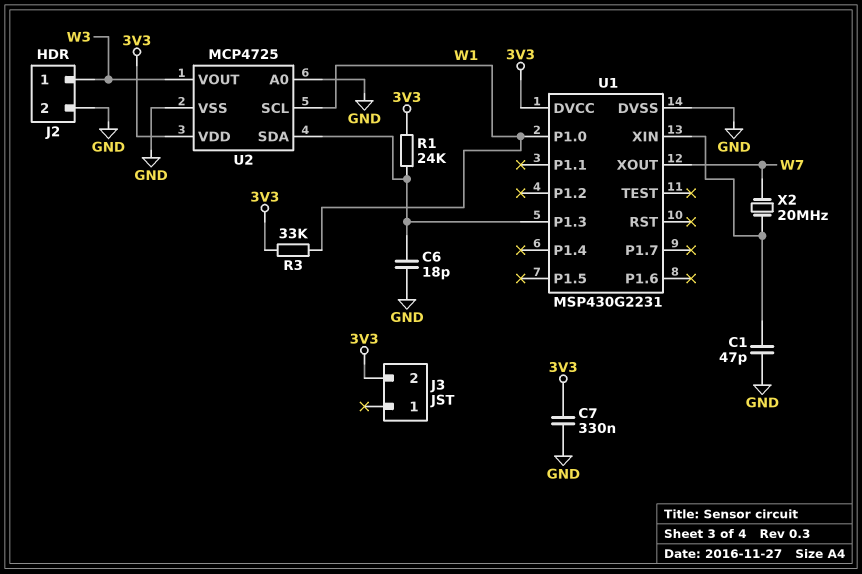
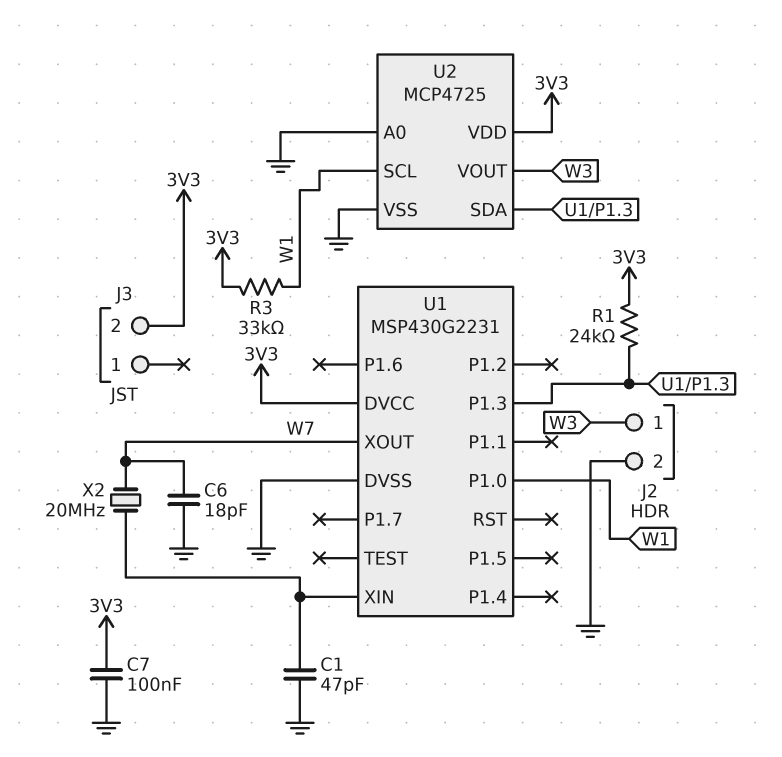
C6: 18pF (GND, U1/P1.3) -> 18pF (GND, W7)
C7: 330nF (3V3, GND) -> 100nF (3V3, GND)

